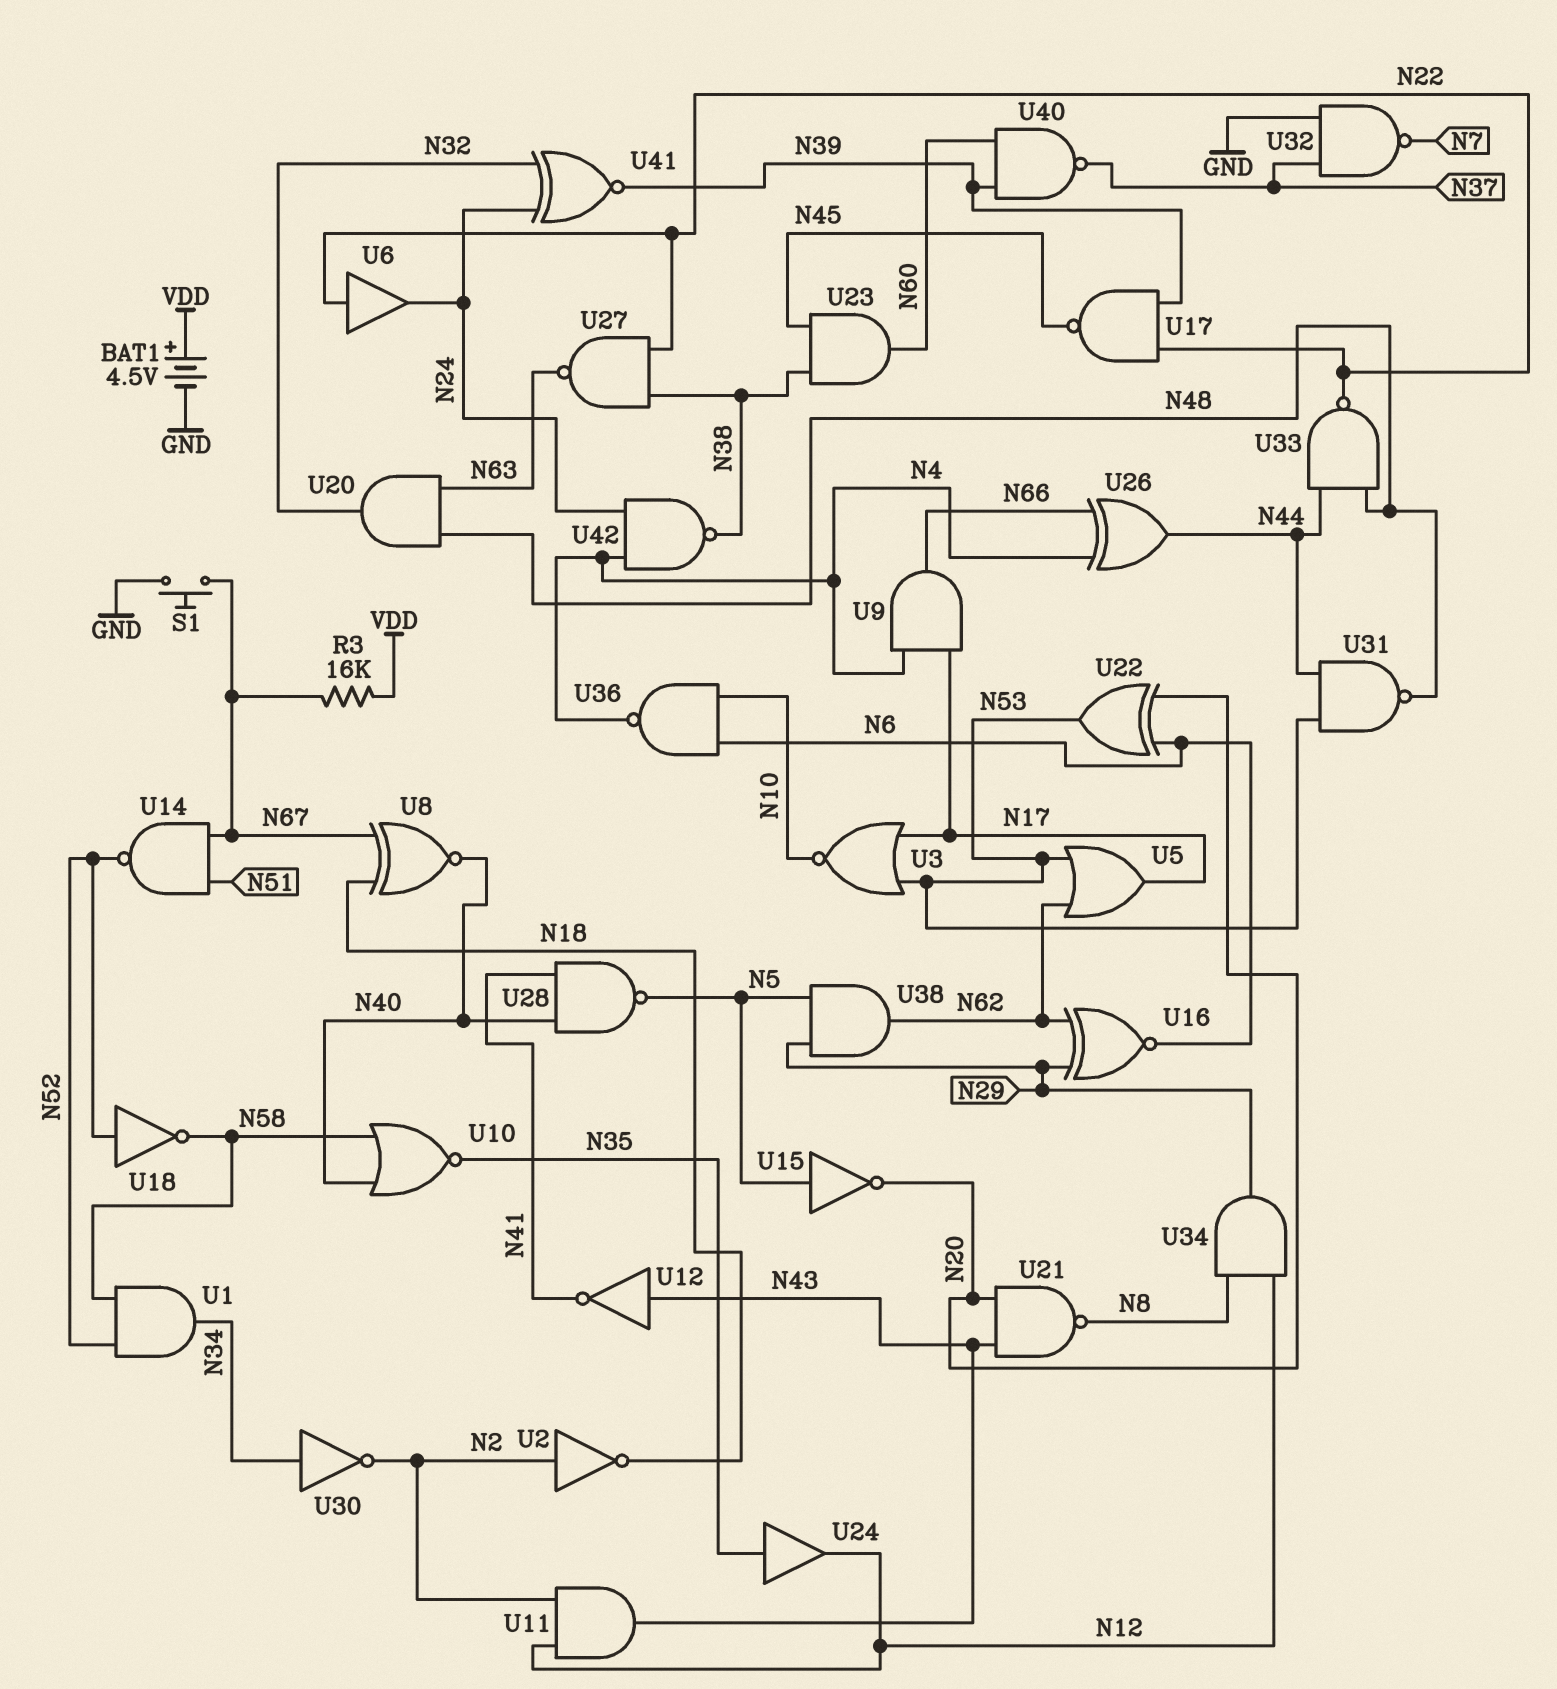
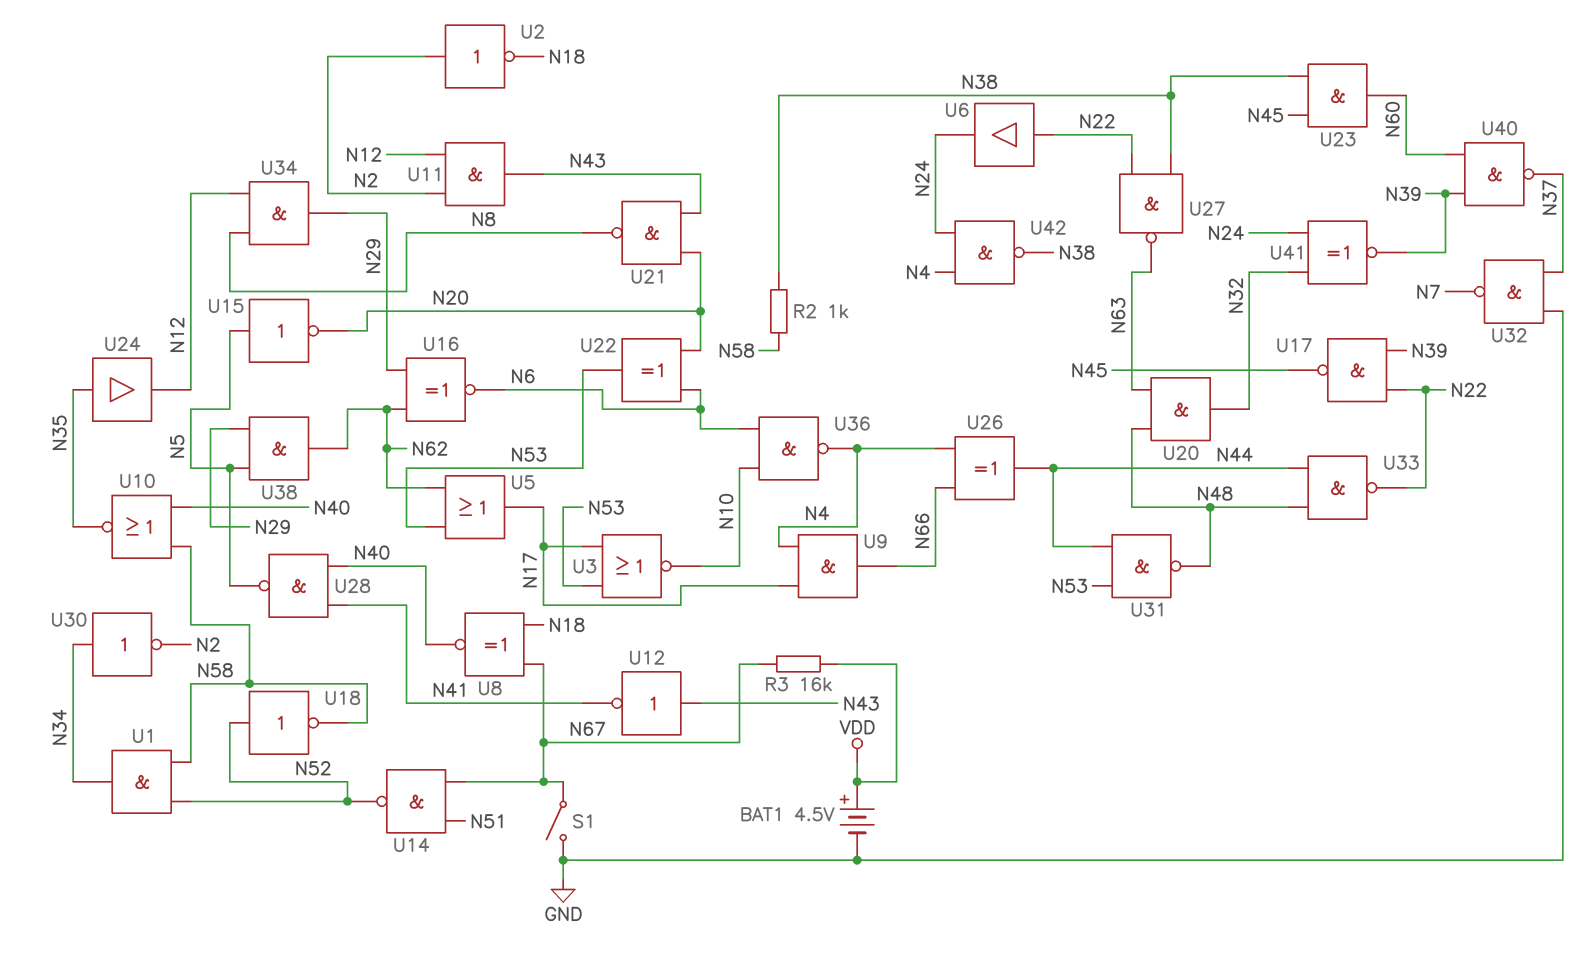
R2: none -> 1k (N38, N58)
S1: button (GND, N67) -> switch (GND, N67)

